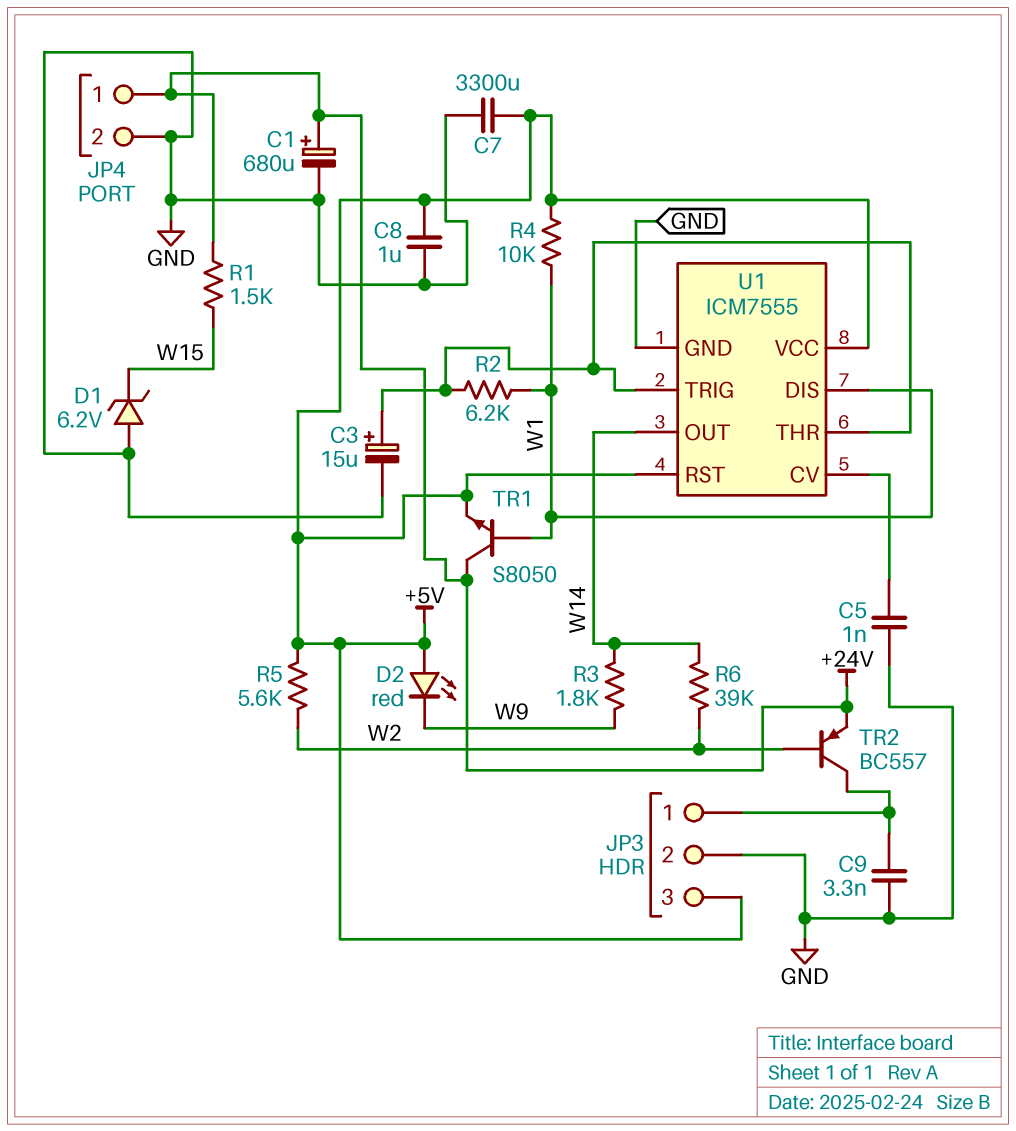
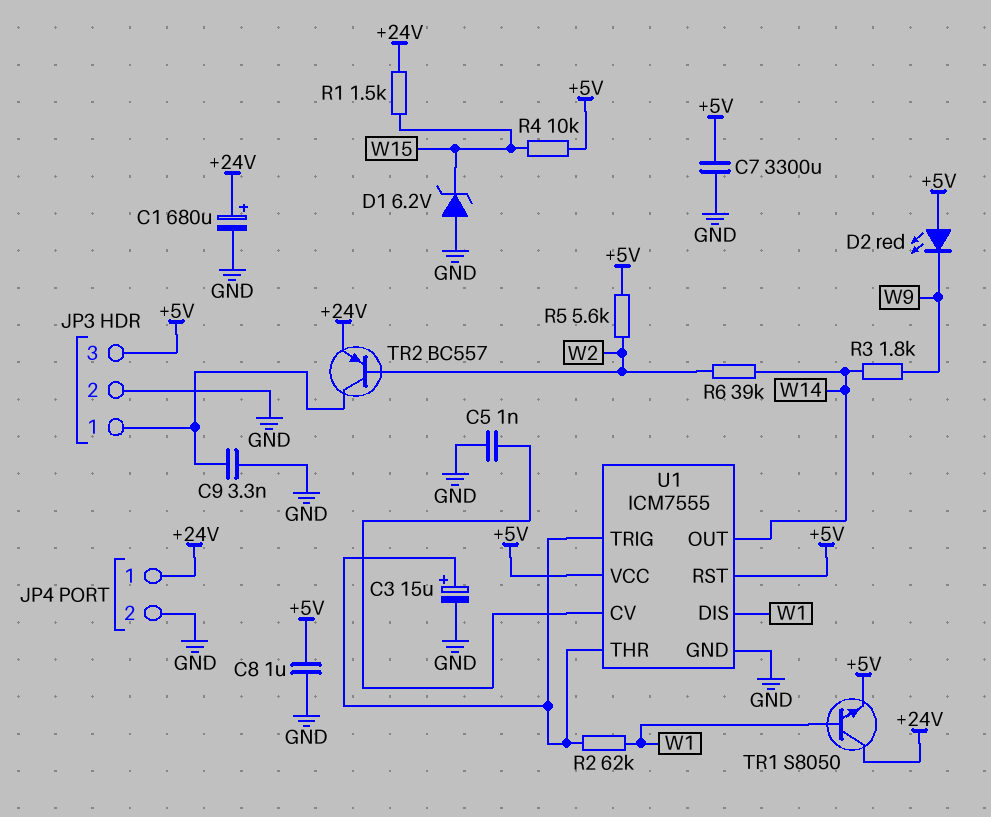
R2: 6.2k (U1/THR, W1) -> 62k (U1/THR, W1)
R4: 10k (+5V, W1) -> 10k (+5V, W15)

